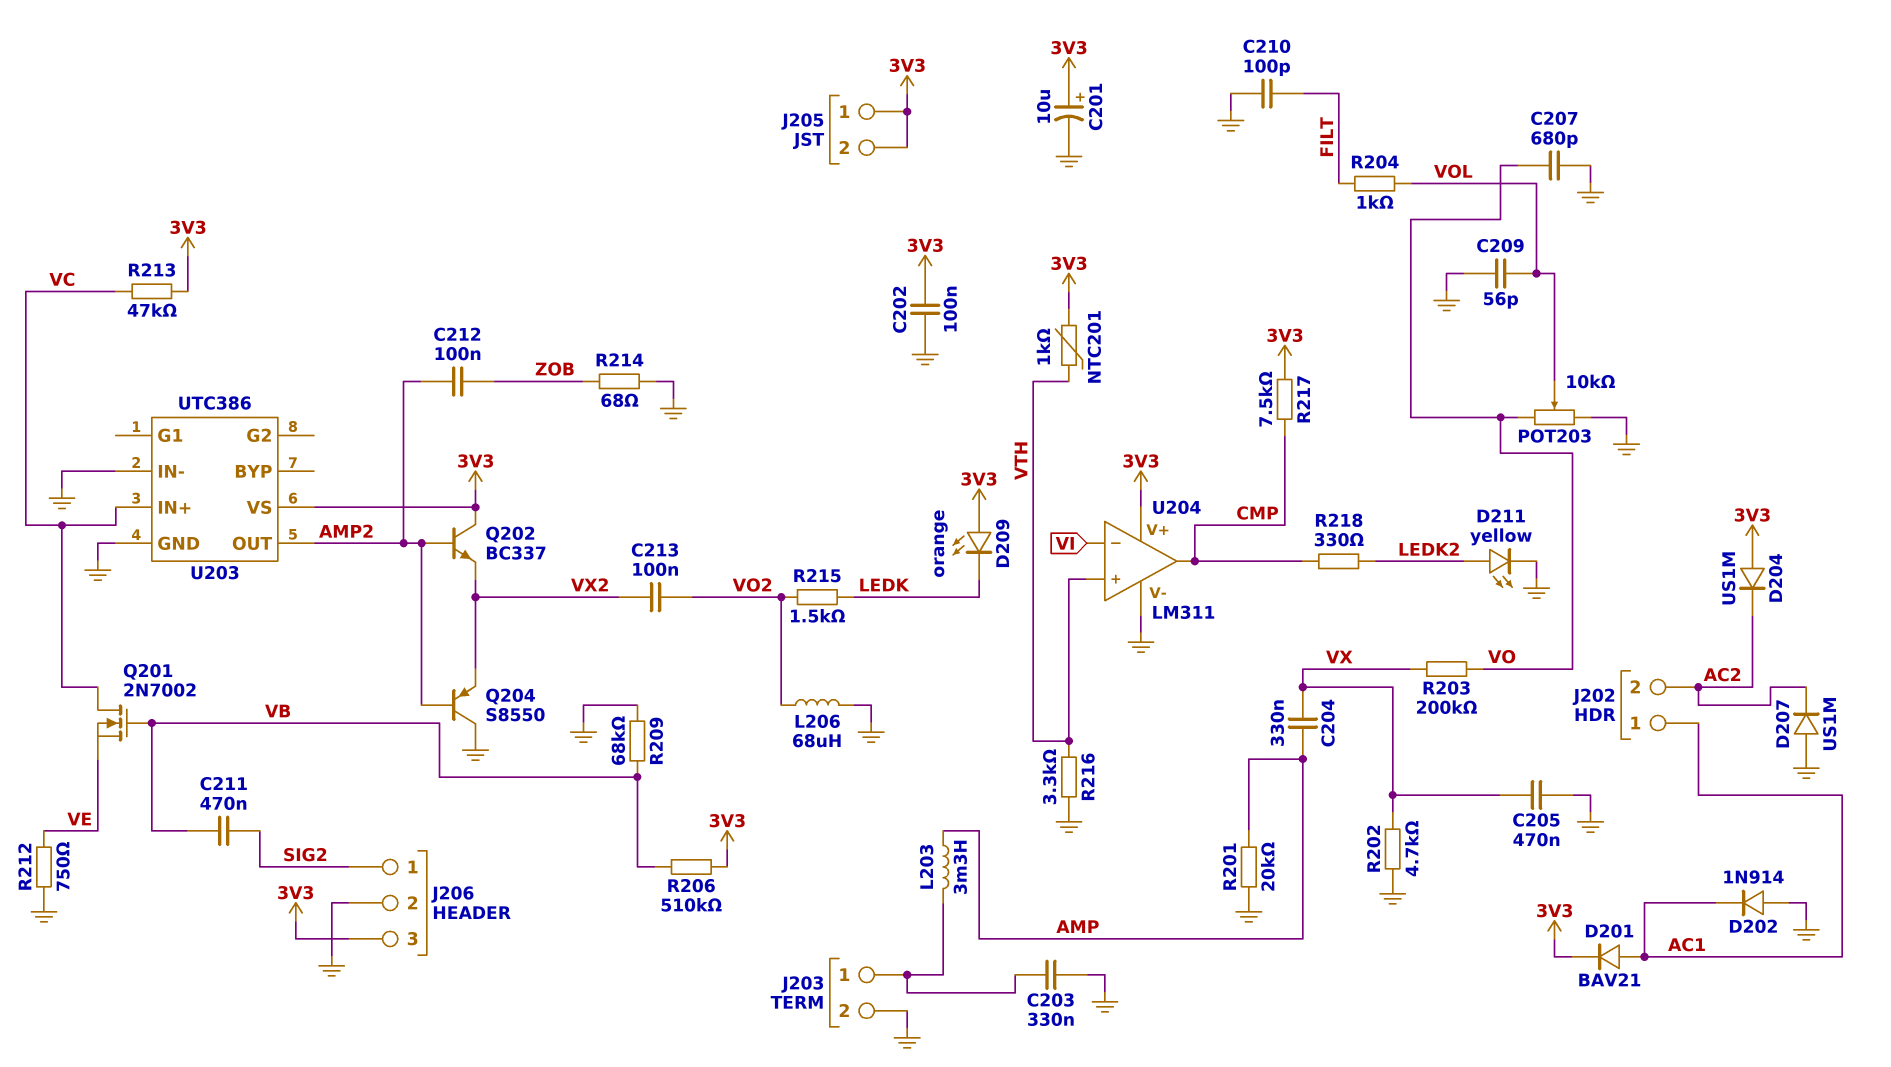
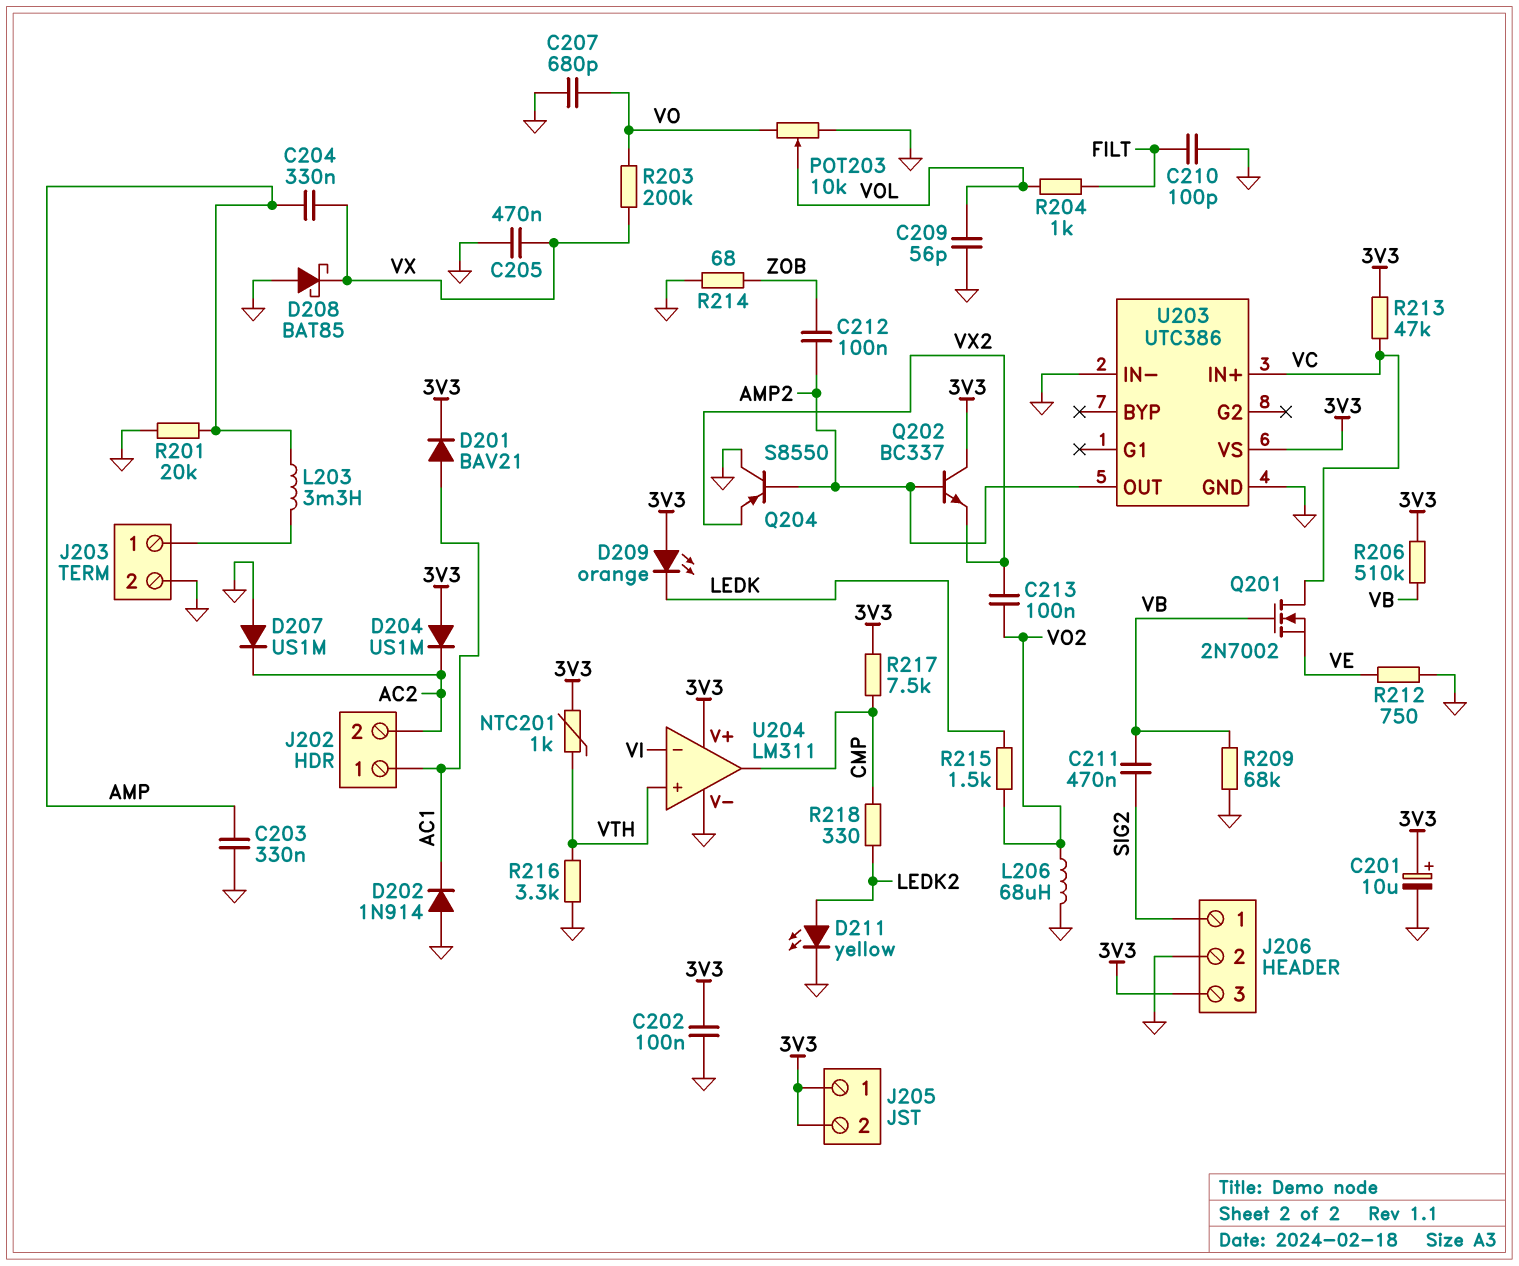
C203: 330nF (GND, J203/1) -> 330nF (AMP, GND)
D208: none -> schottky BAT85 (A GND, K VX)
R202: 4.7k (GND, VX) -> none

